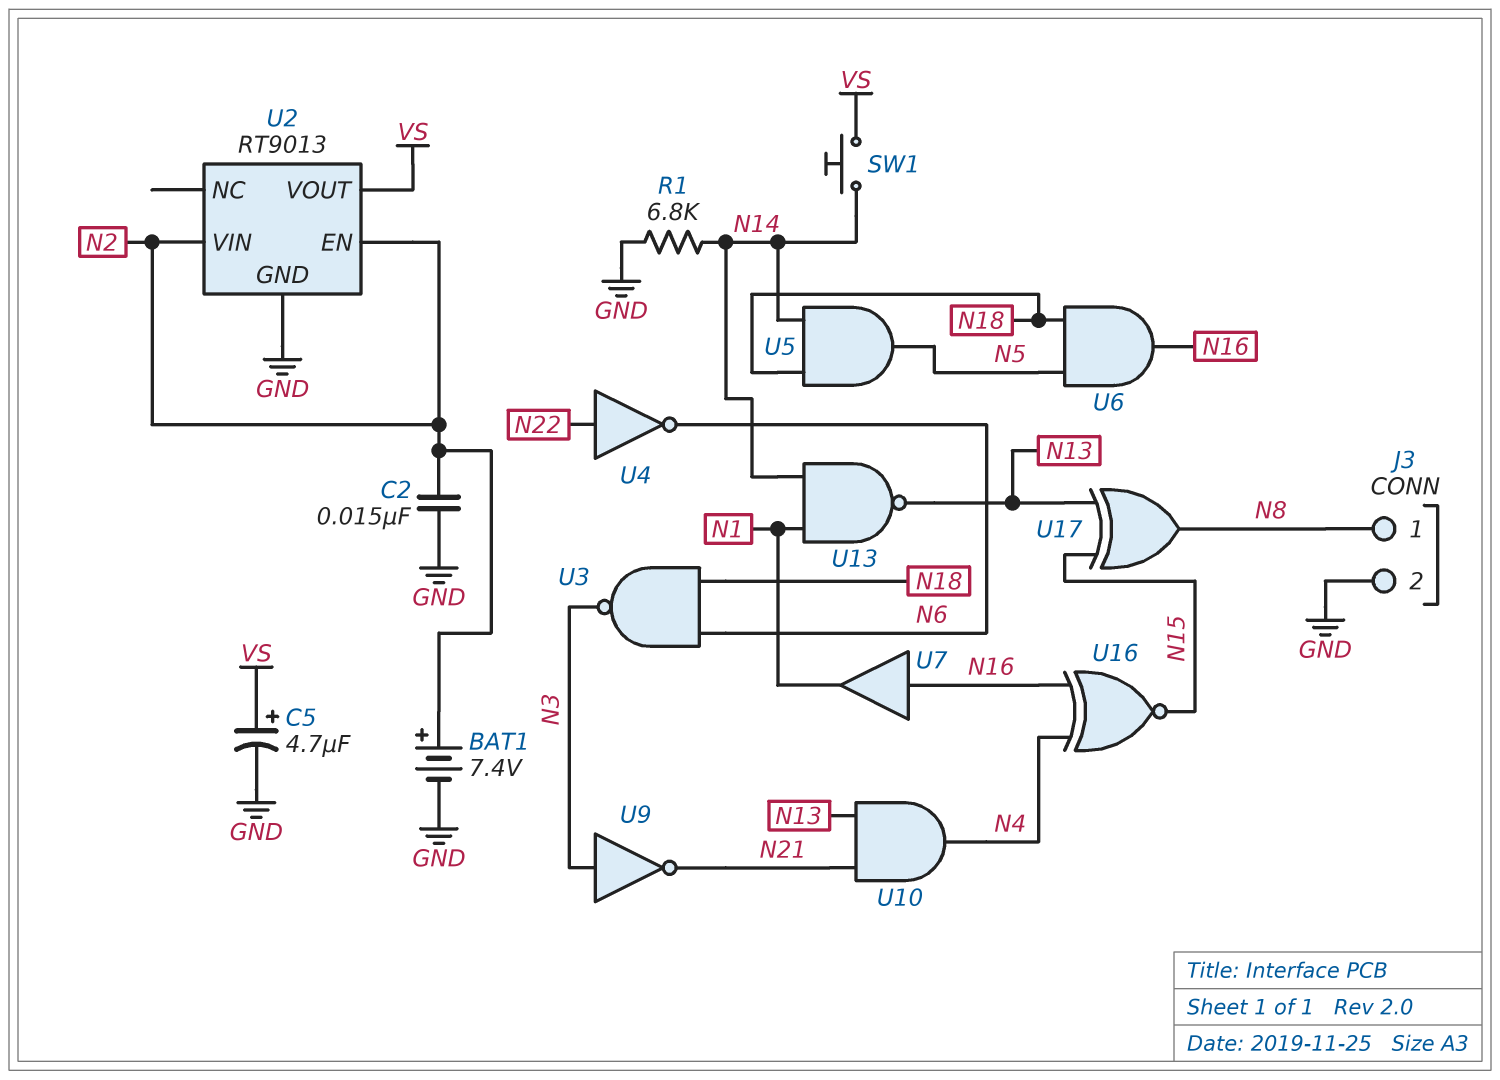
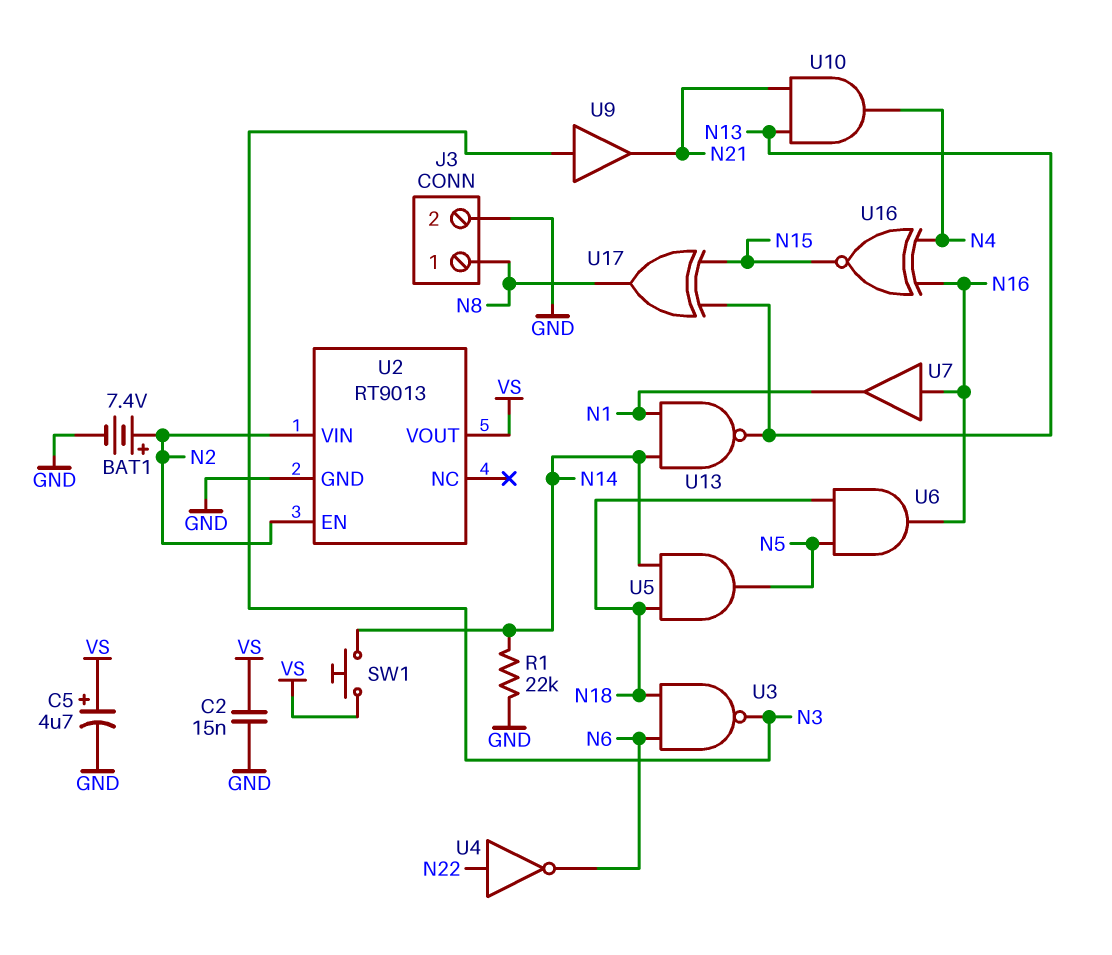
C2: 15nF (GND, N2) -> 15nF (GND, VS)
R1: 6.8k (GND, N14) -> 22k (GND, N14)
U9: NOT (in N3, out N21) -> buffer (in N3, out N21)

